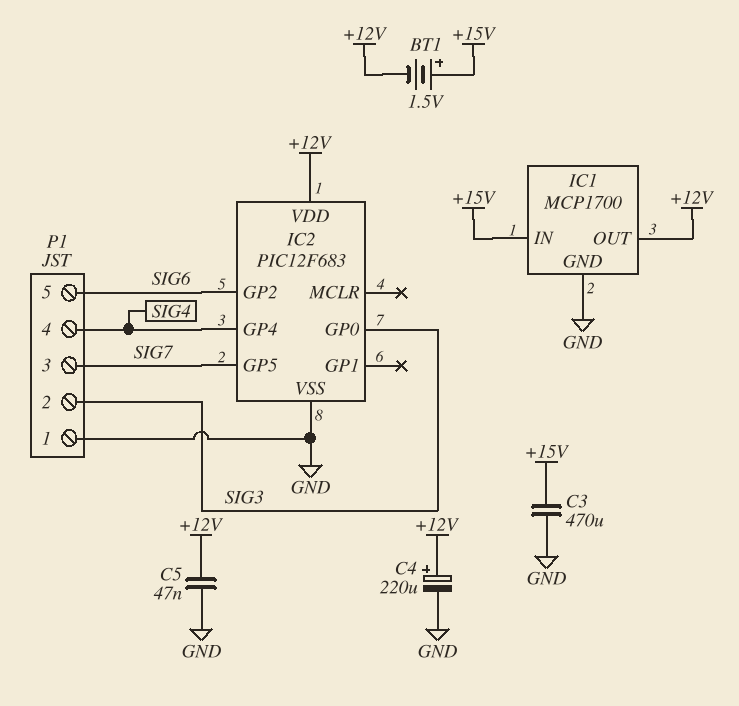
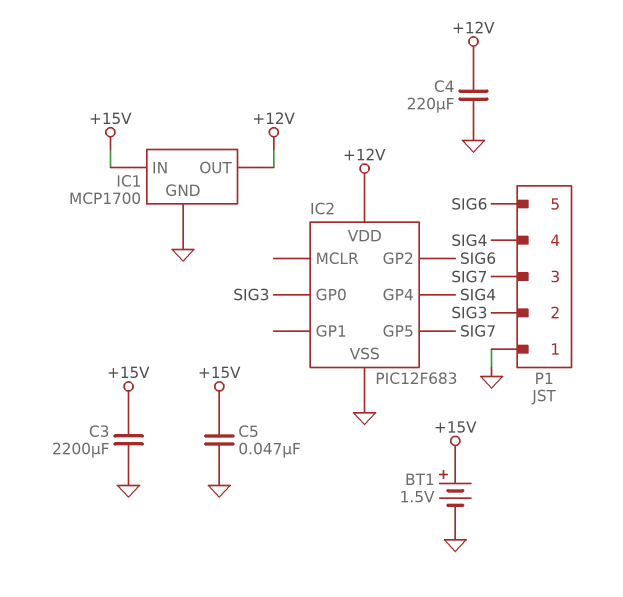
BT1: 1.5V (plus +15V, minus +12V) -> 1.5V (plus +15V, minus GND)
C3: 470uF (+15V, GND) -> 2200uF (+15V, GND)
C4: 220uF (plus +12V, minus GND) -> 220uF (+12V, GND)
C5: 47nF (+12V, GND) -> 47nF (+15V, GND)

